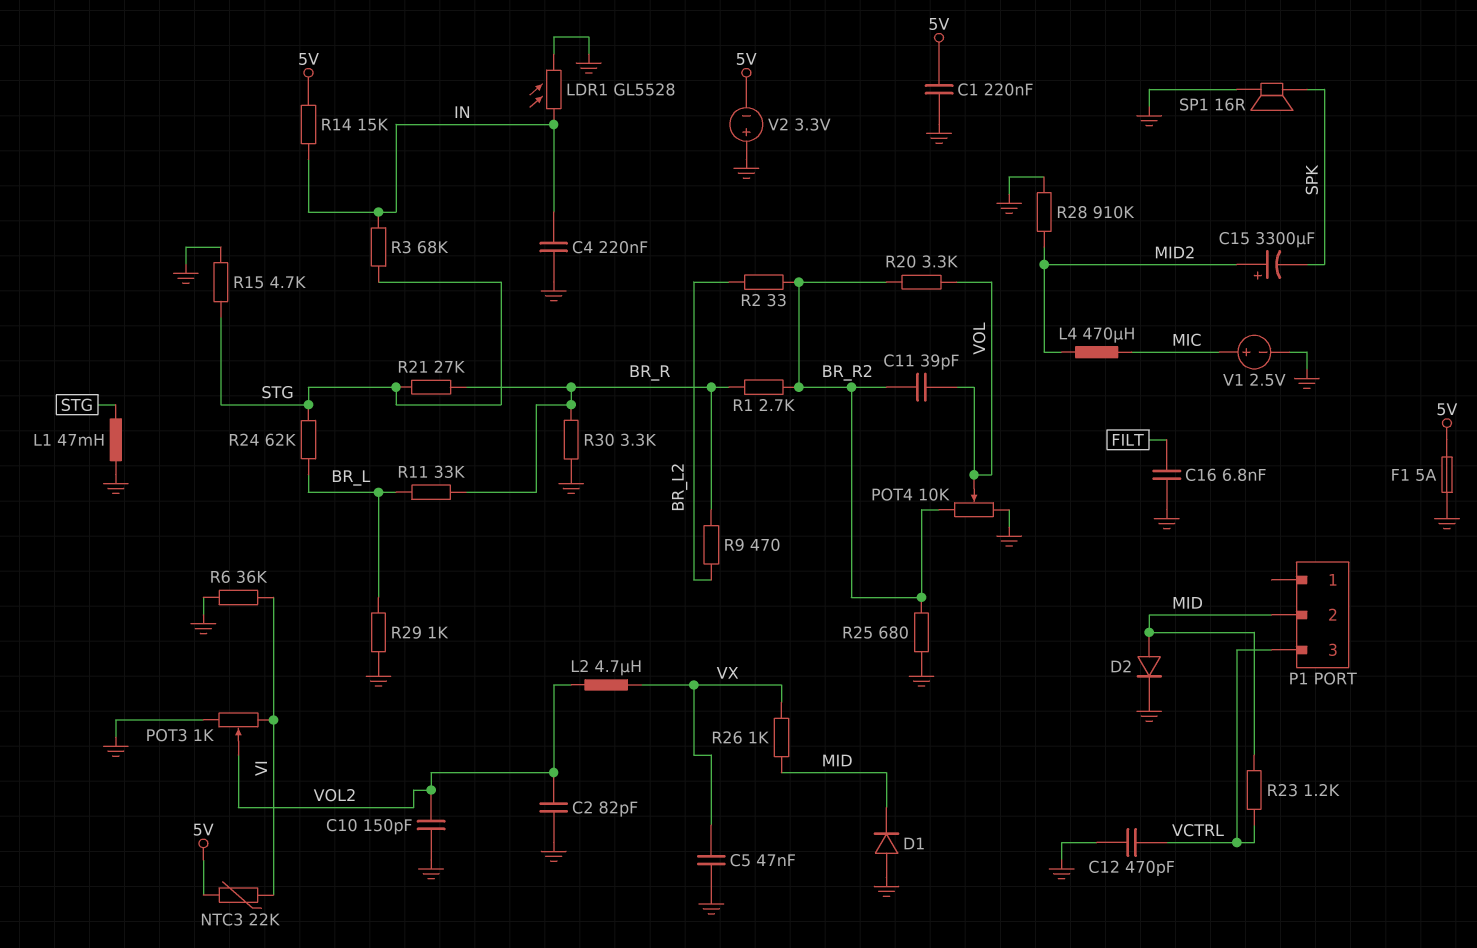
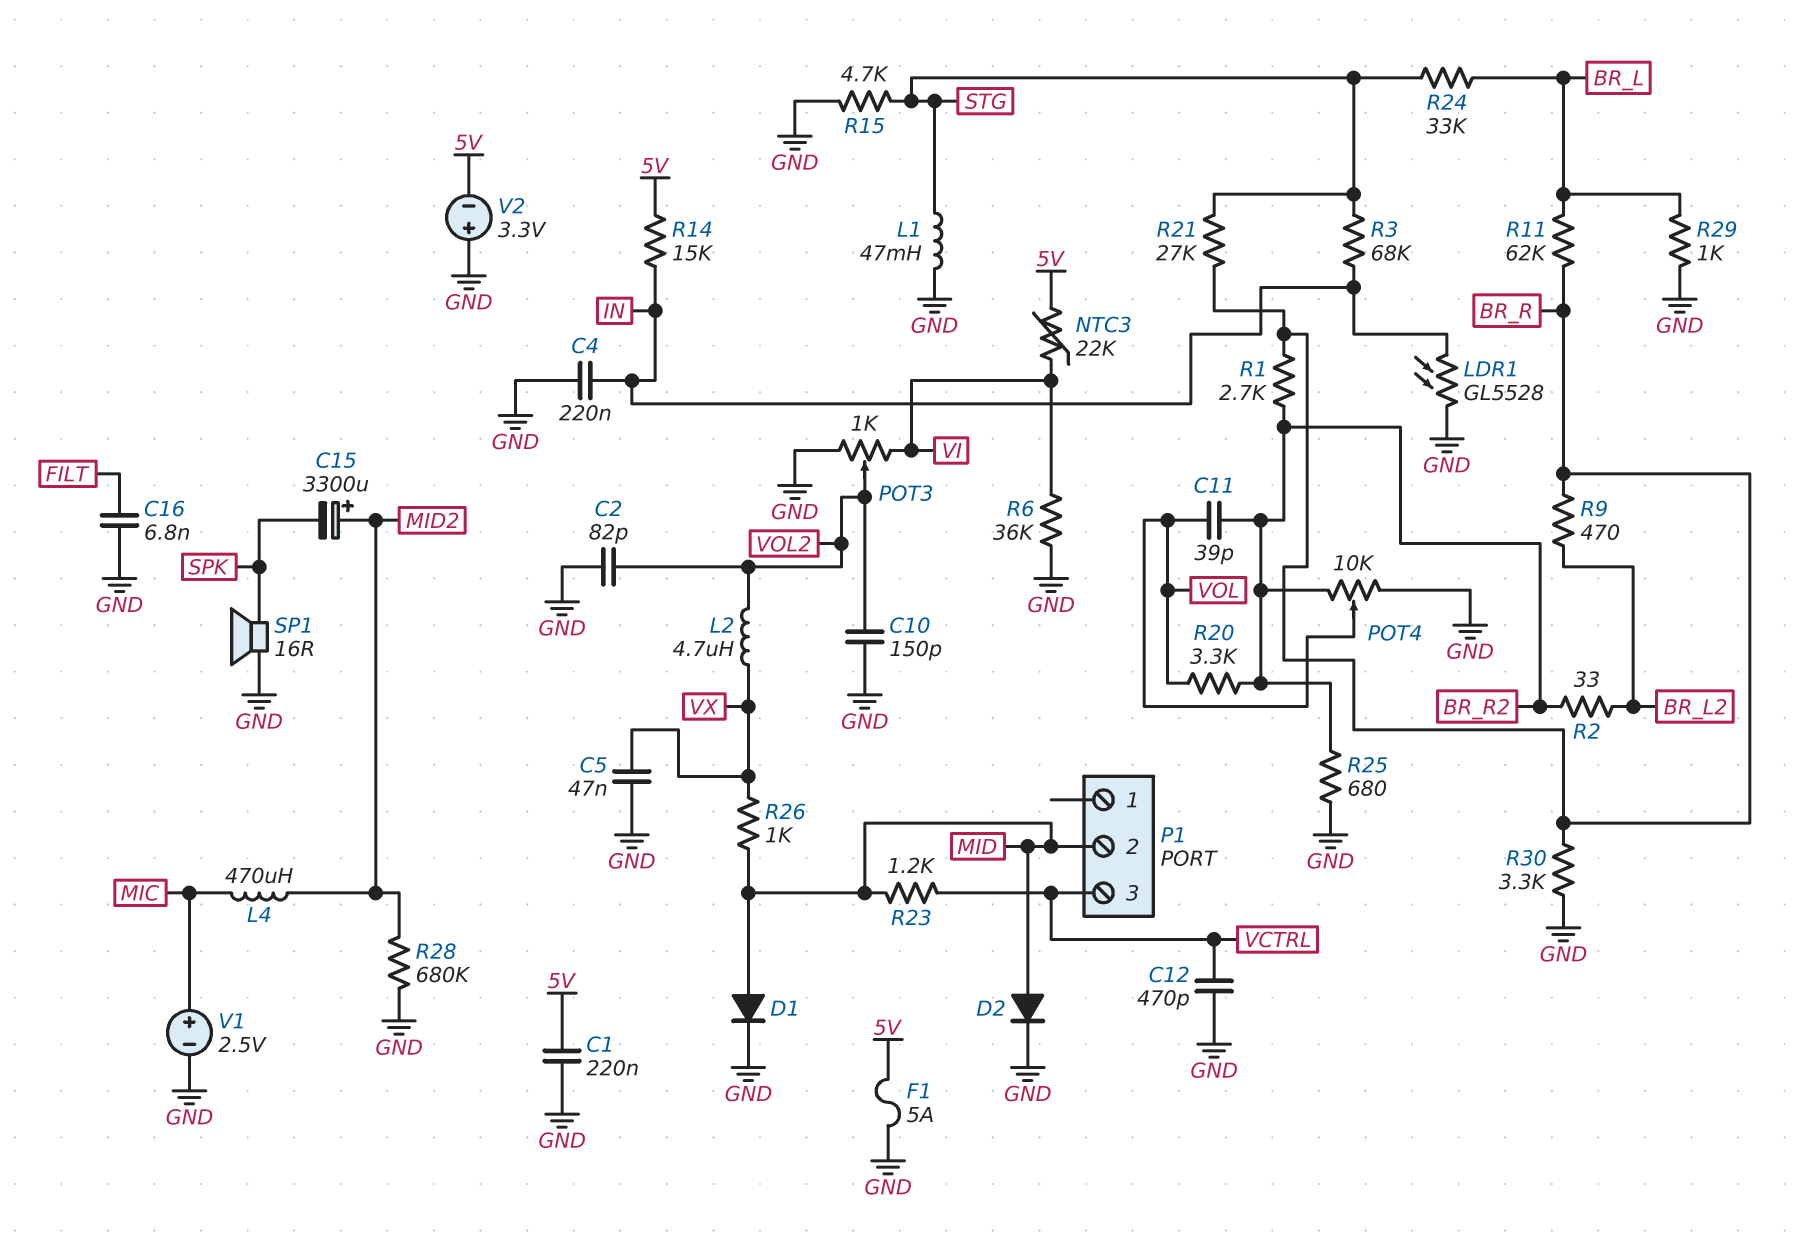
D1: diode (A GND, K MID) -> diode (A MID, K GND)
R11: 33k (BR_L, BR_R) -> 62k (BR_L, BR_R)
R24: 62k (BR_L, STG) -> 33k (BR_L, STG)
R28: 910k (GND, MID2) -> 680k (GND, MID2)

